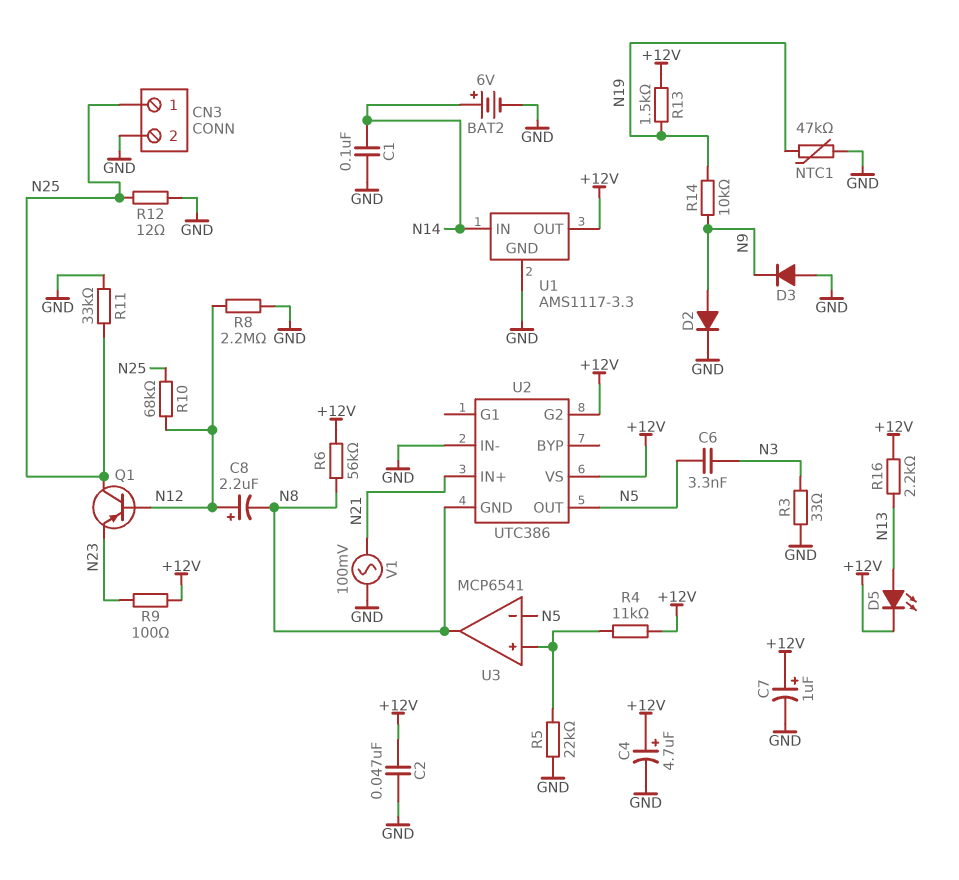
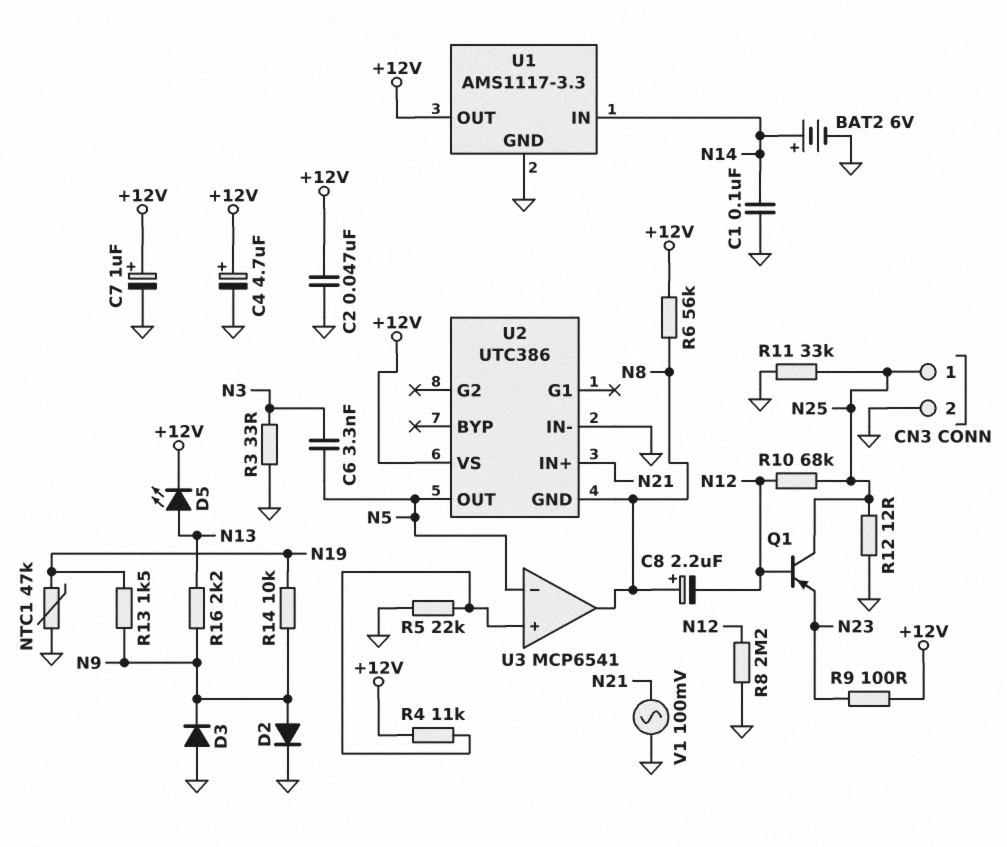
C8: 2.2uF (plus N12, minus N8) -> 2.2uF (plus N8, minus N12)
R13: 1.5k (+12V, N19) -> 1.5k (N9, N19)
R16: 2.2k (+12V, N13) -> 2.2k (N9, N13)
U2 pin G2: +12V -> none

